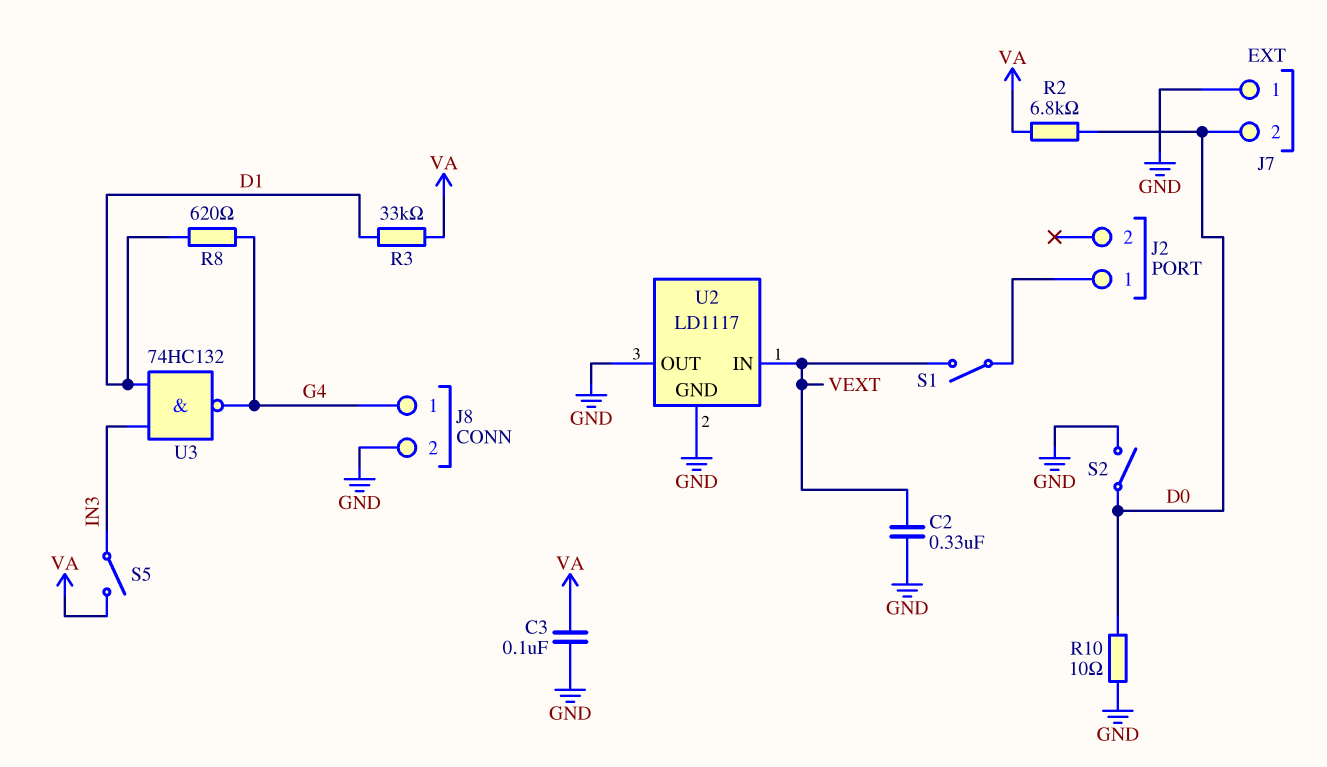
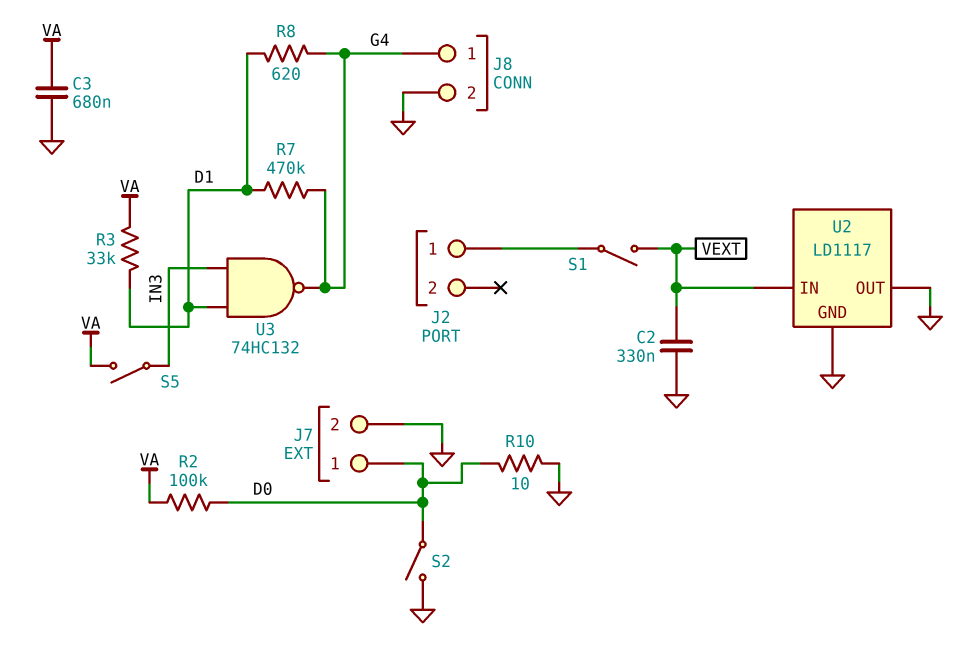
C3: 100nF (GND, VA) -> 680nF (GND, VA)
J7 pin 1: GND -> D0
J7 pin 2: D0 -> GND
R2: 6.8k (D0, VA) -> 100k (D0, VA)
R7: none -> 470k (D1, G4)

